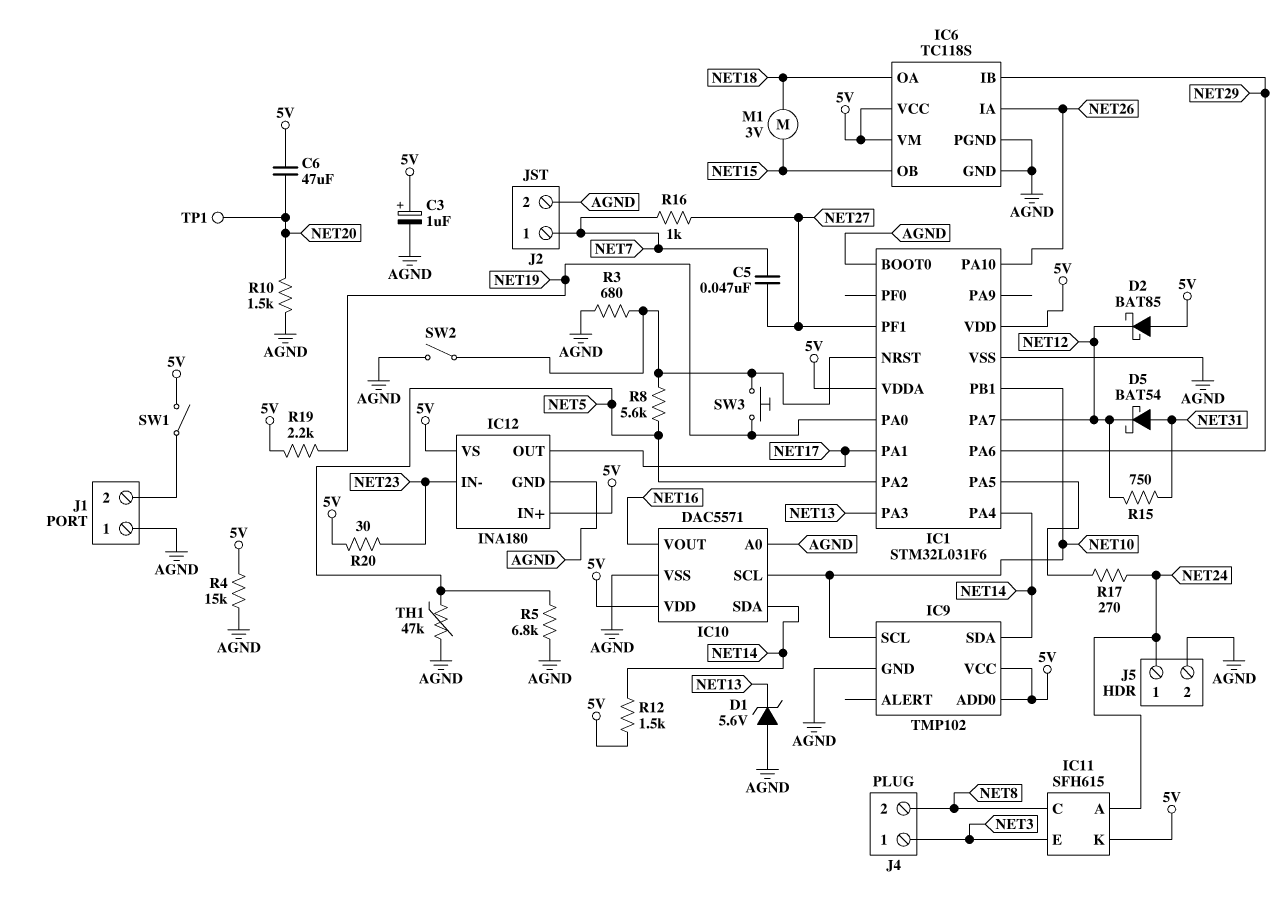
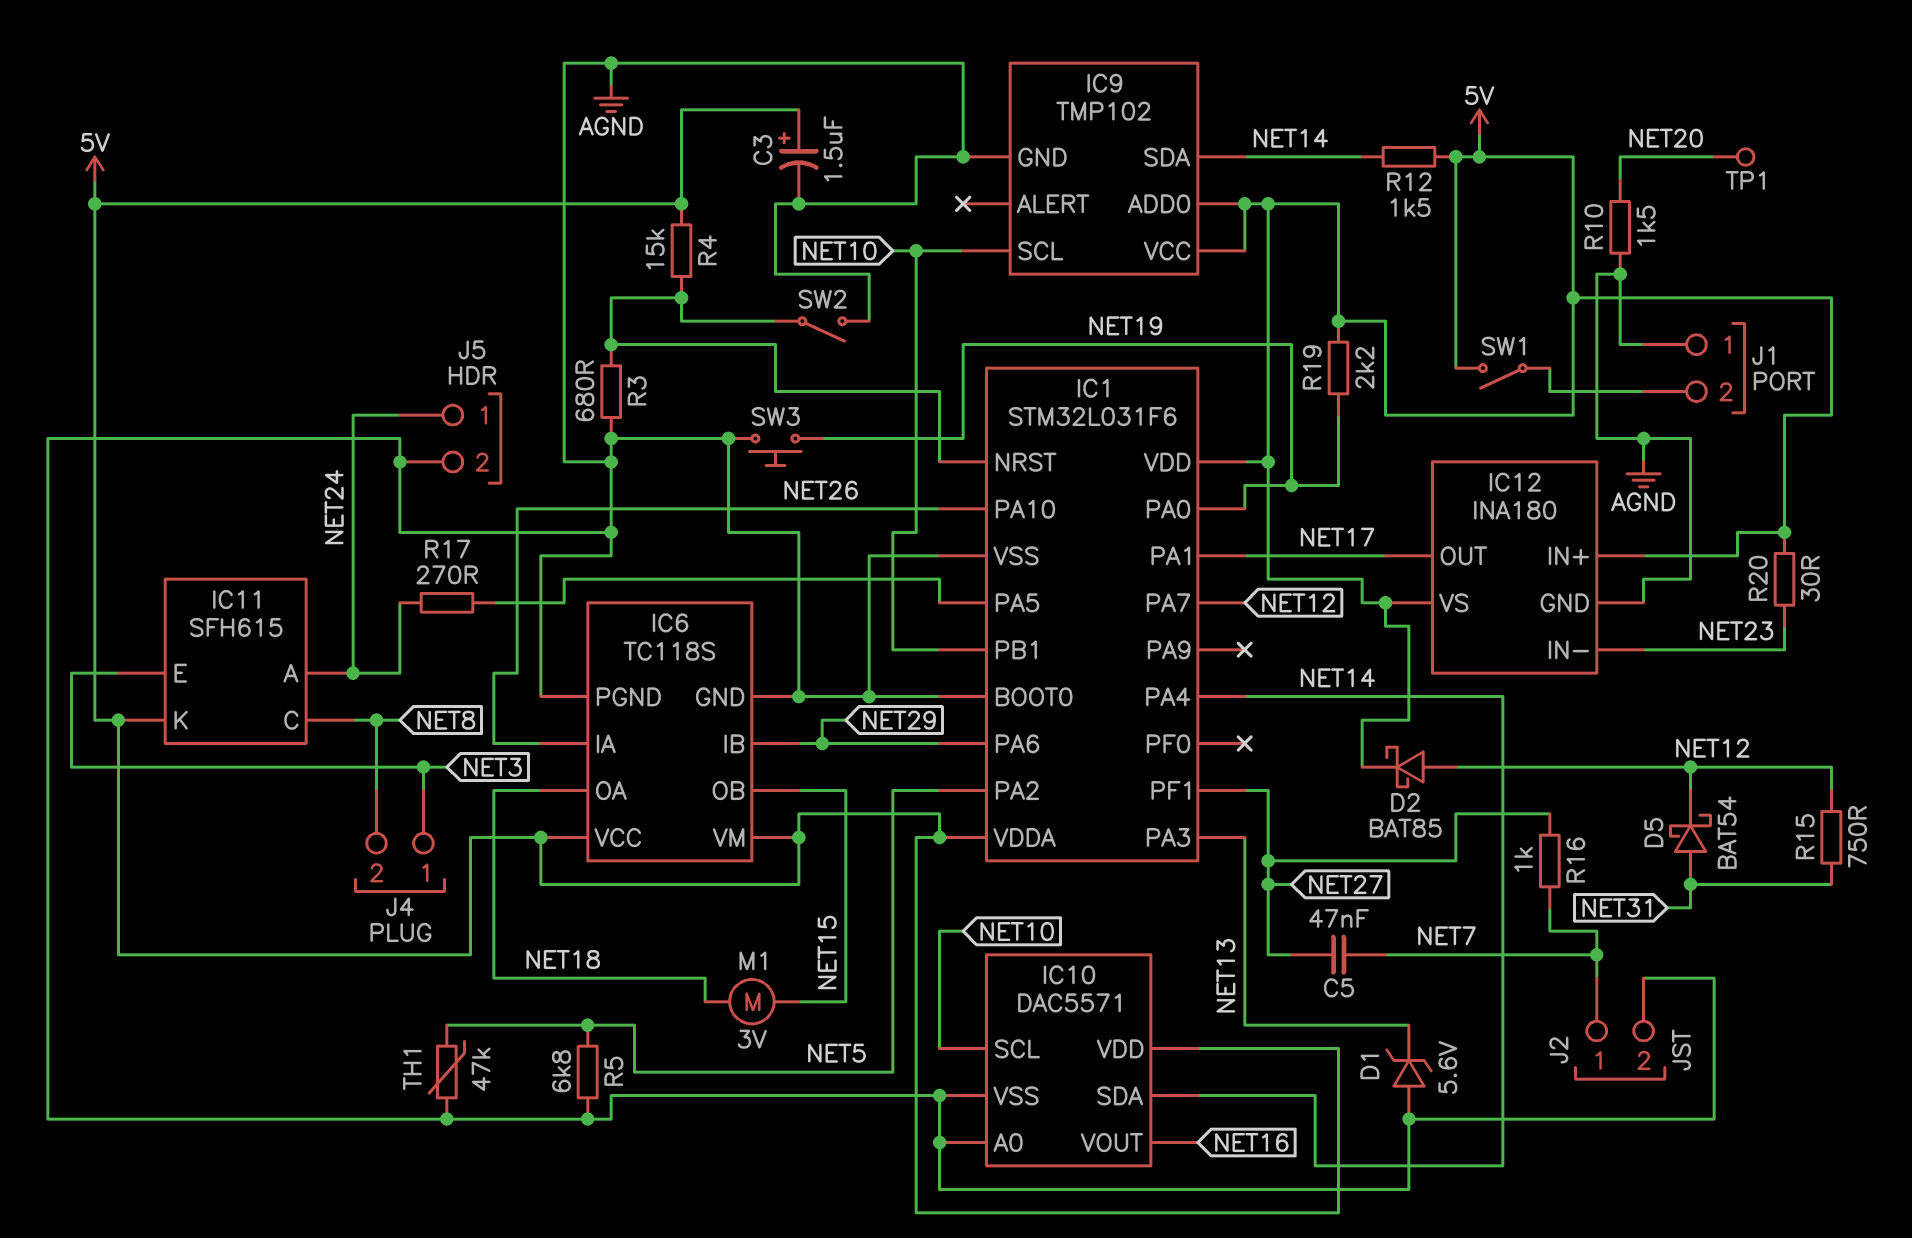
C3: 1uF (plus 5V, minus AGND) -> 1.5uF (plus 5V, minus AGND)
C6: 47uF (5V, NET20) -> none
D2: schottky BAT85 (A 5V, K NET12) -> schottky BAT85 (A NET12, K 5V)
R4: 15k (5V, AGND) -> 15k (5V, IC1/NRST)
R8: 5.6k (IC1/NRST, NET5) -> none
SW3: button (IC1/NRST, NET19) -> button (AGND, NET19)

